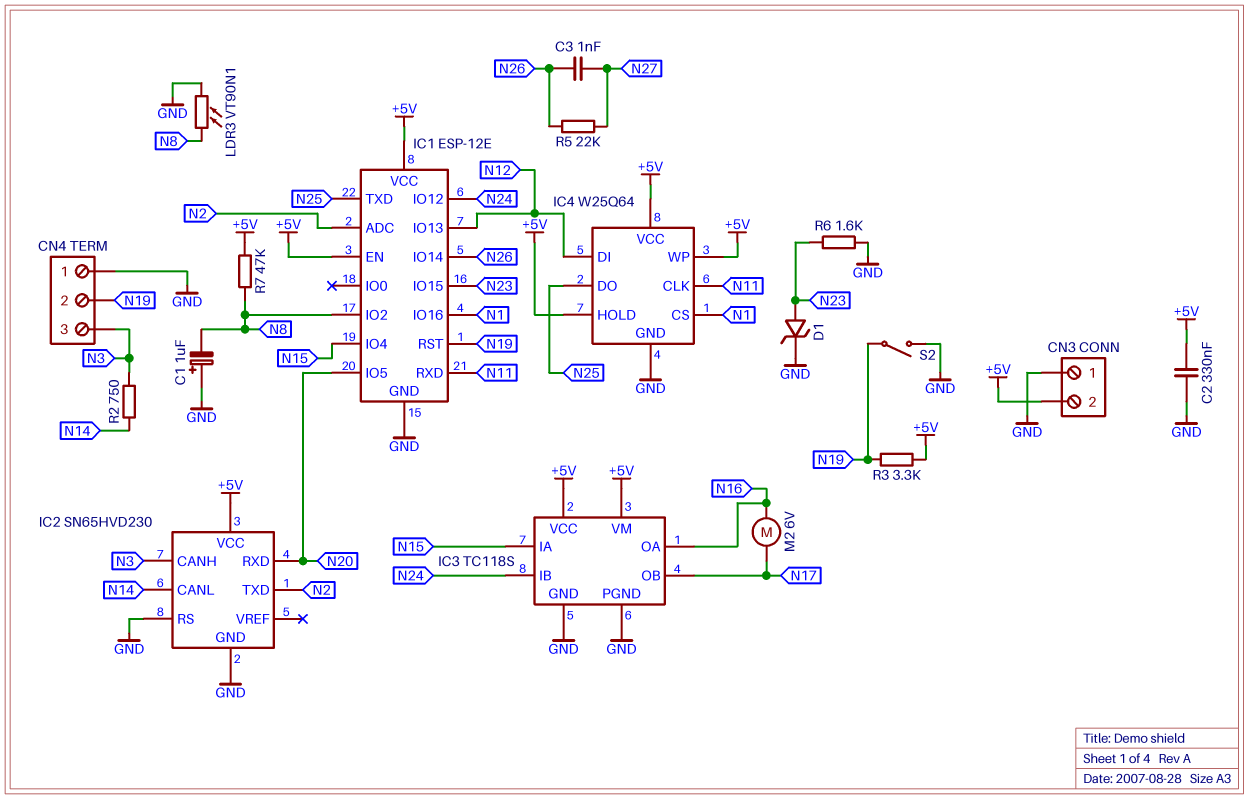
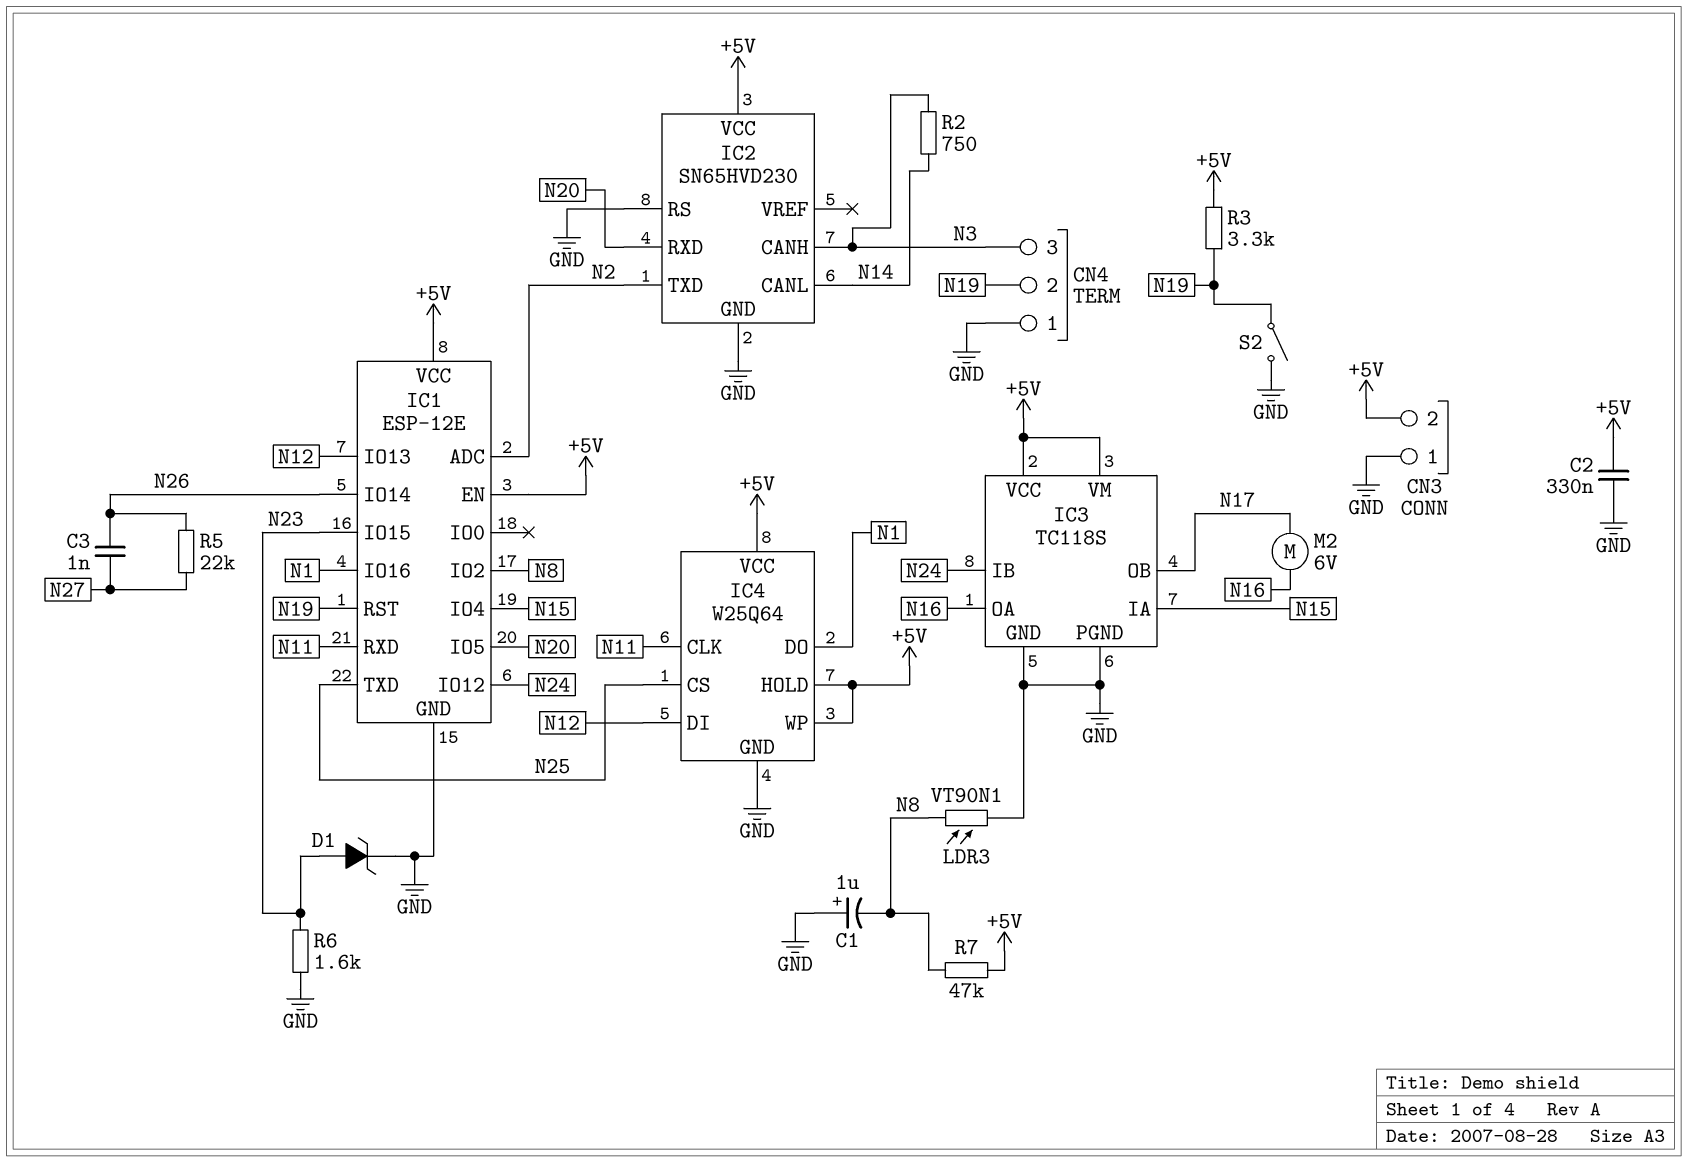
IC4 pin CS: N1 -> N25
IC4 pin DO: N25 -> N1

